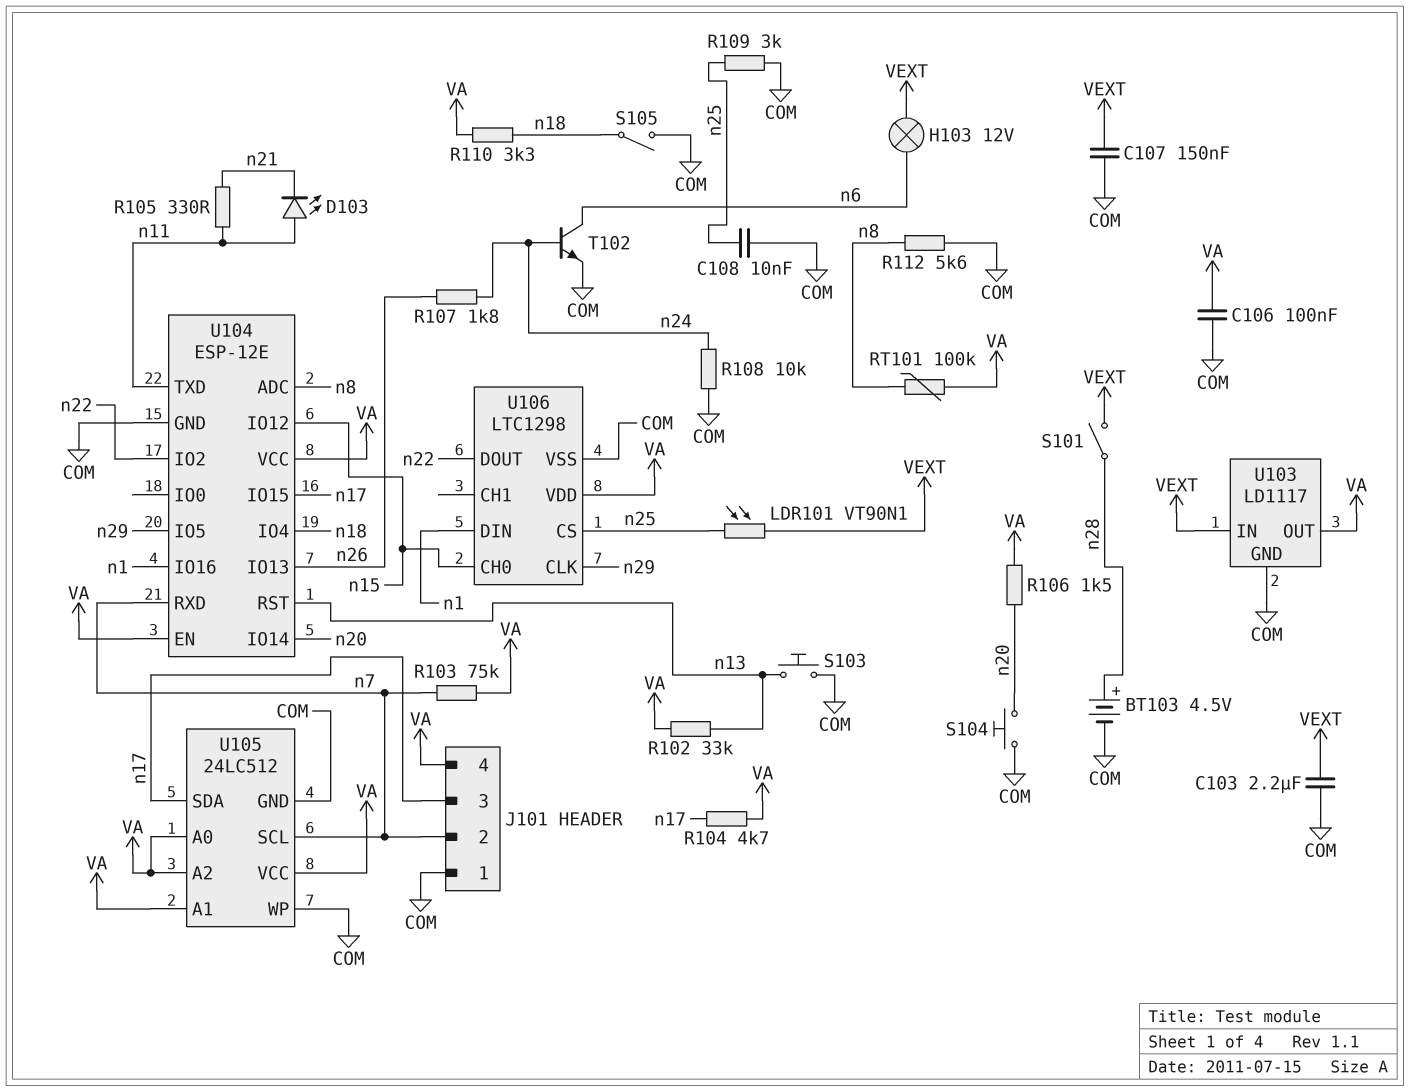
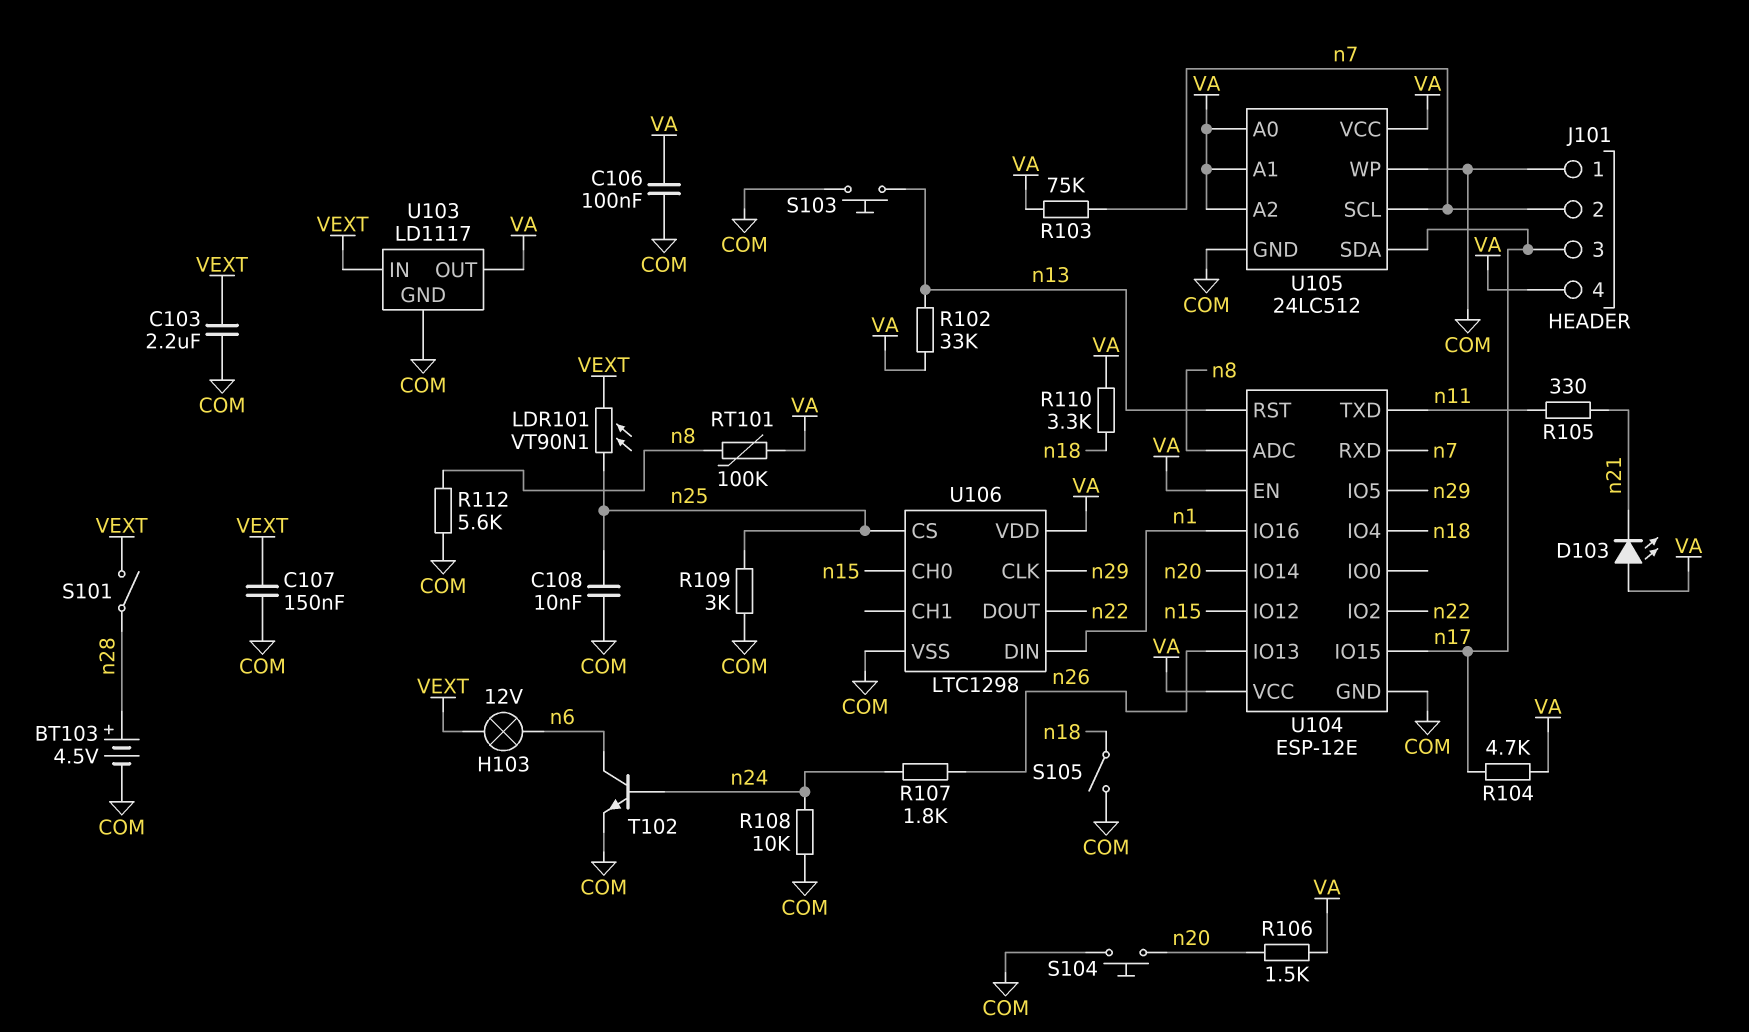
D103: LED (A n11, K n21) -> LED (A VA, K n21)

